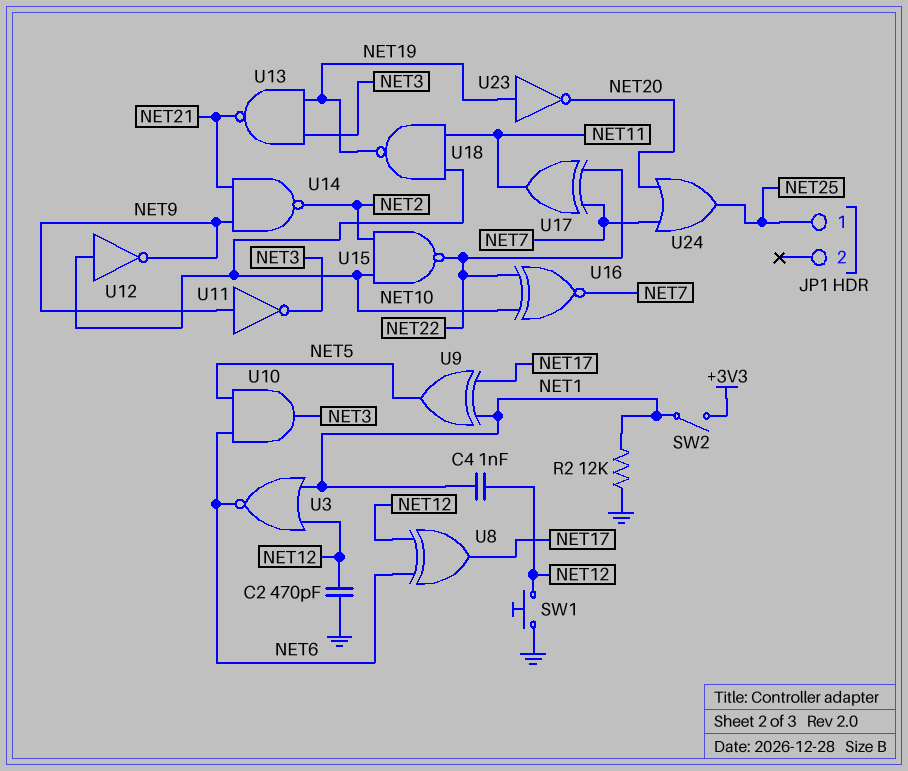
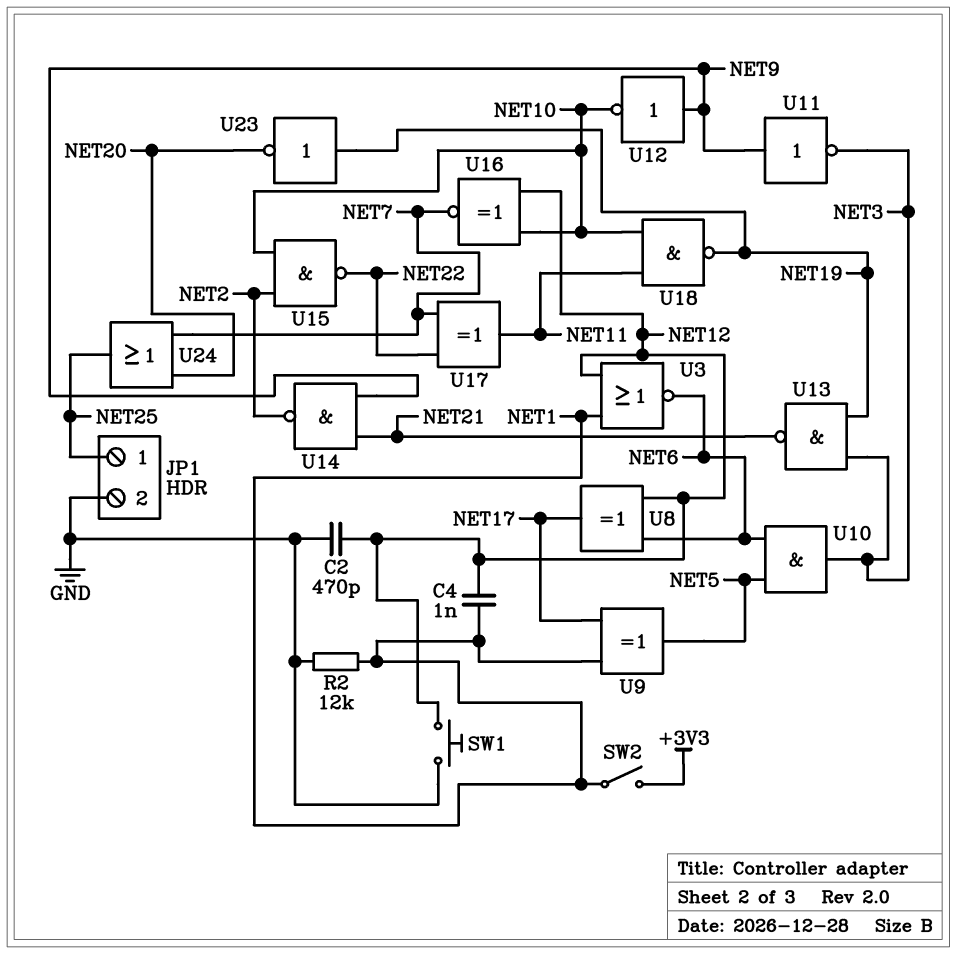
JP1 pin 2: none -> GND
U12: NOT (in NET10, out NET9) -> NOT (in NET9, out NET10)
U16: XNOR (in NET10, in NET22, out NET7) -> XNOR (in NET10, in NET12, out NET7)

